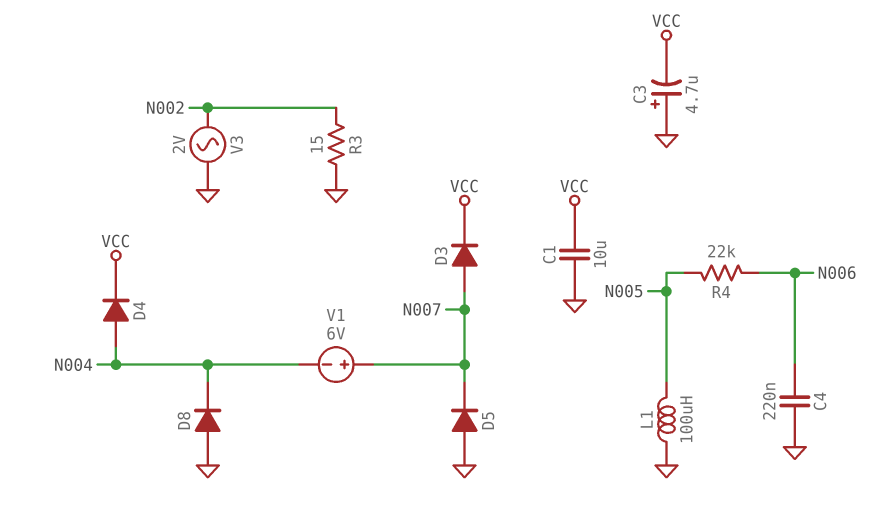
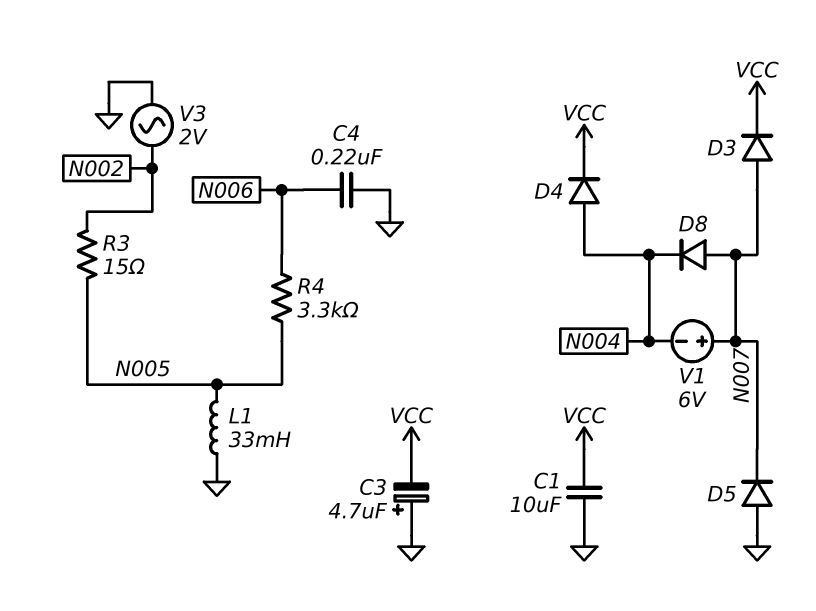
D8: diode (A GND, K N004) -> diode (A N007, K N004)
L1: 100uH (GND, N005) -> 33mH (GND, N005)
R3: 15 (GND, N002) -> 15 (N002, N005)
R4: 22k (N005, N006) -> 3.3k (N005, N006)

